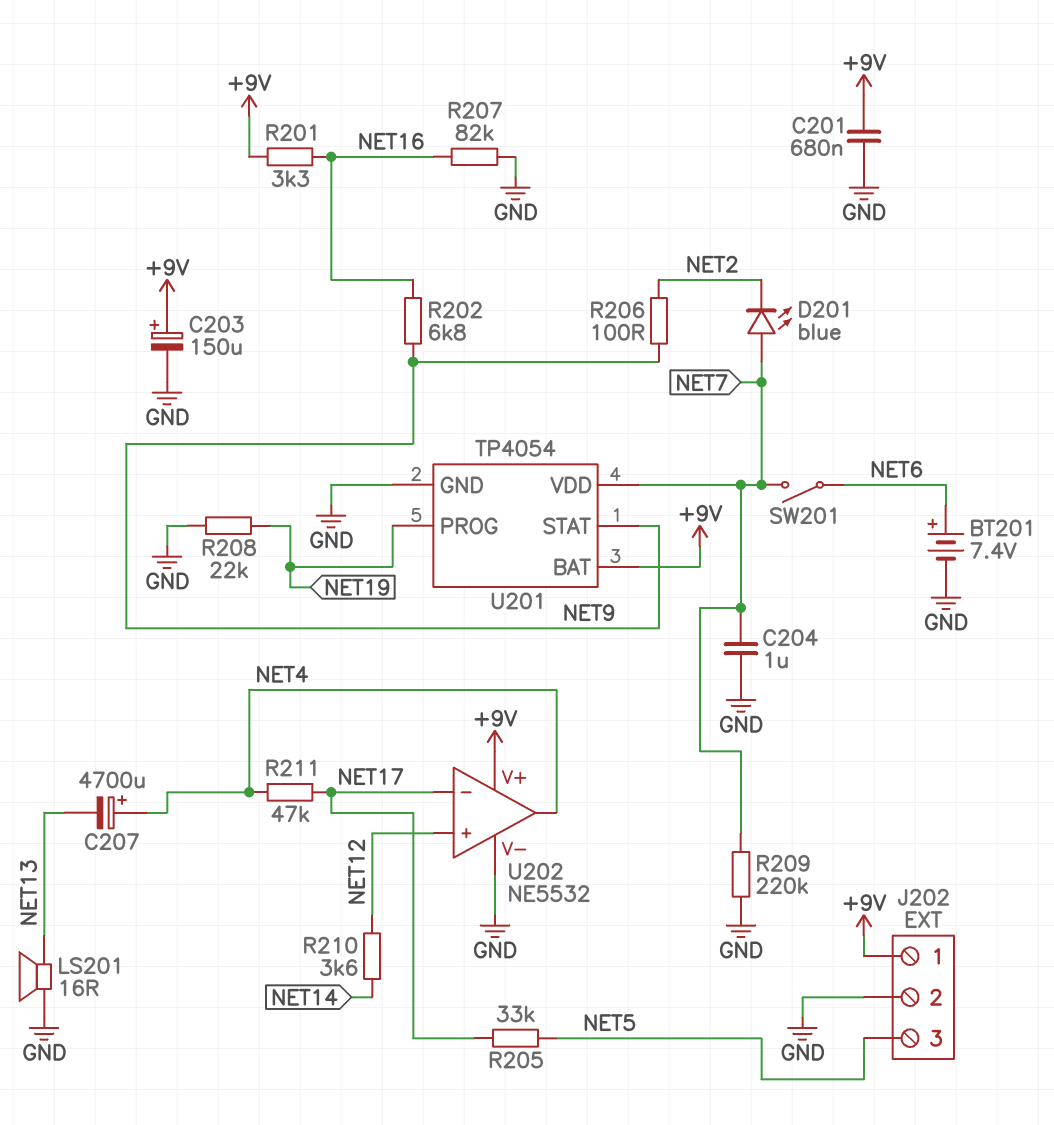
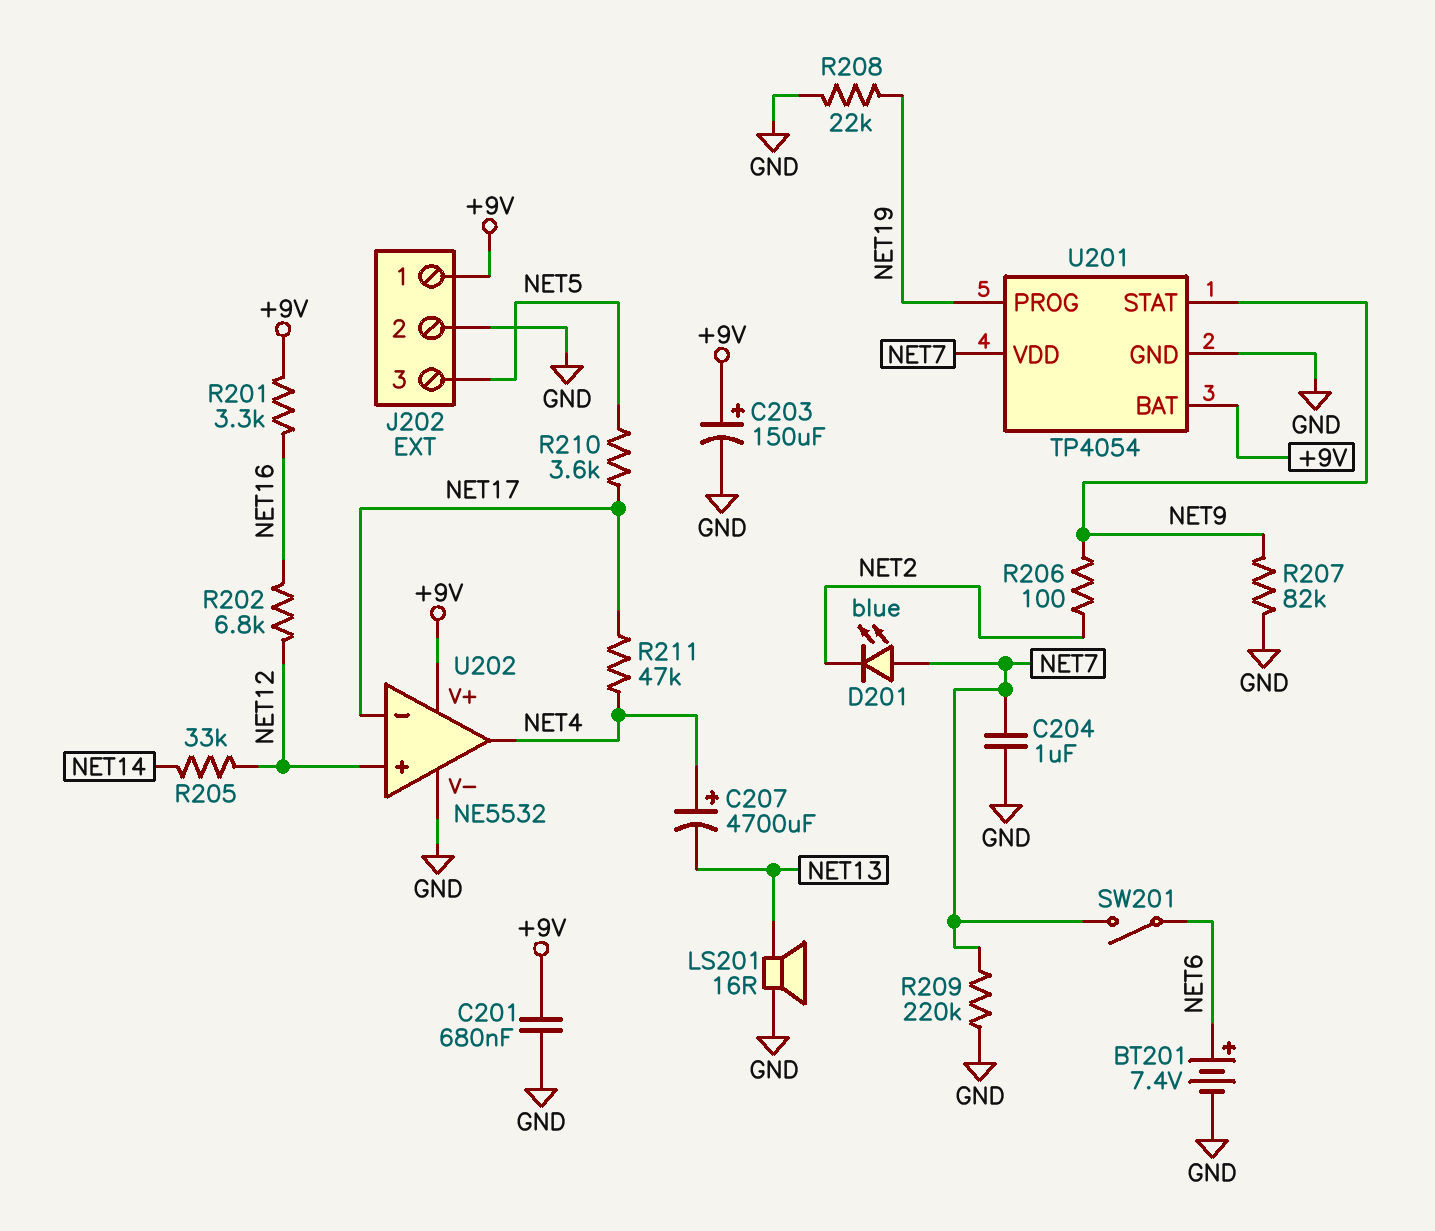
R202: 6.8k (NET9, NET16) -> 6.8k (NET12, NET16)
R205: 33k (NET5, NET17) -> 33k (NET12, NET14)
R207: 82k (GND, NET16) -> 82k (GND, NET9)
R210: 3.6k (NET12, NET14) -> 3.6k (NET5, NET17)

